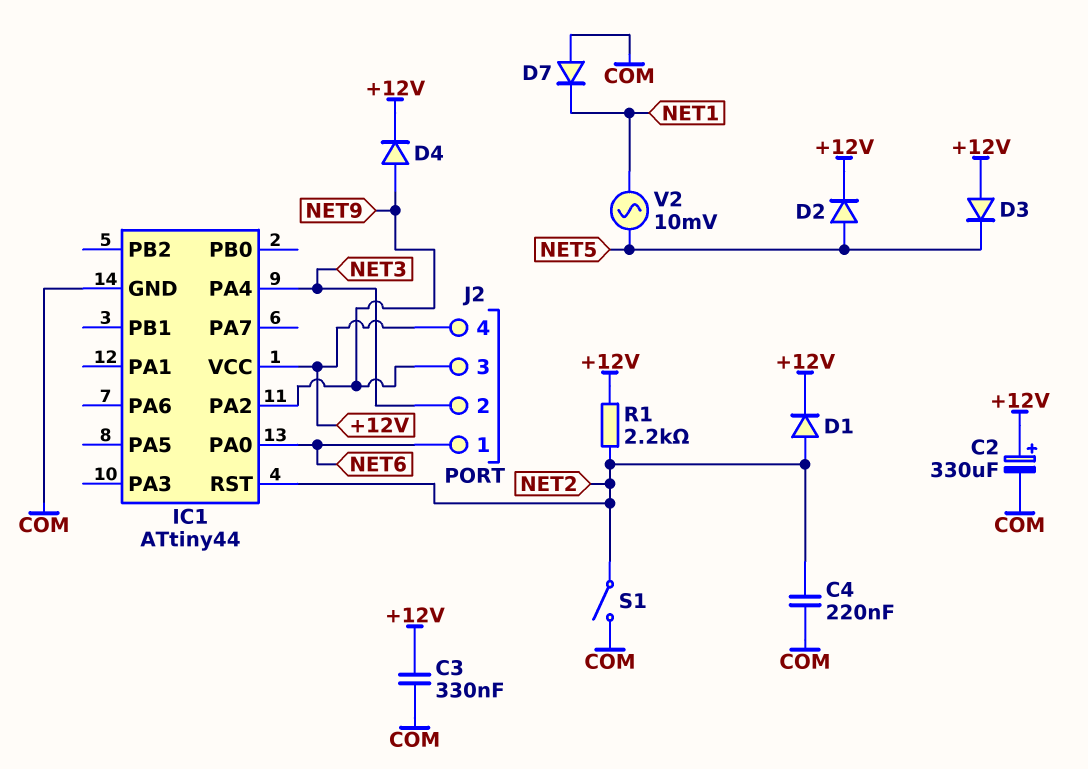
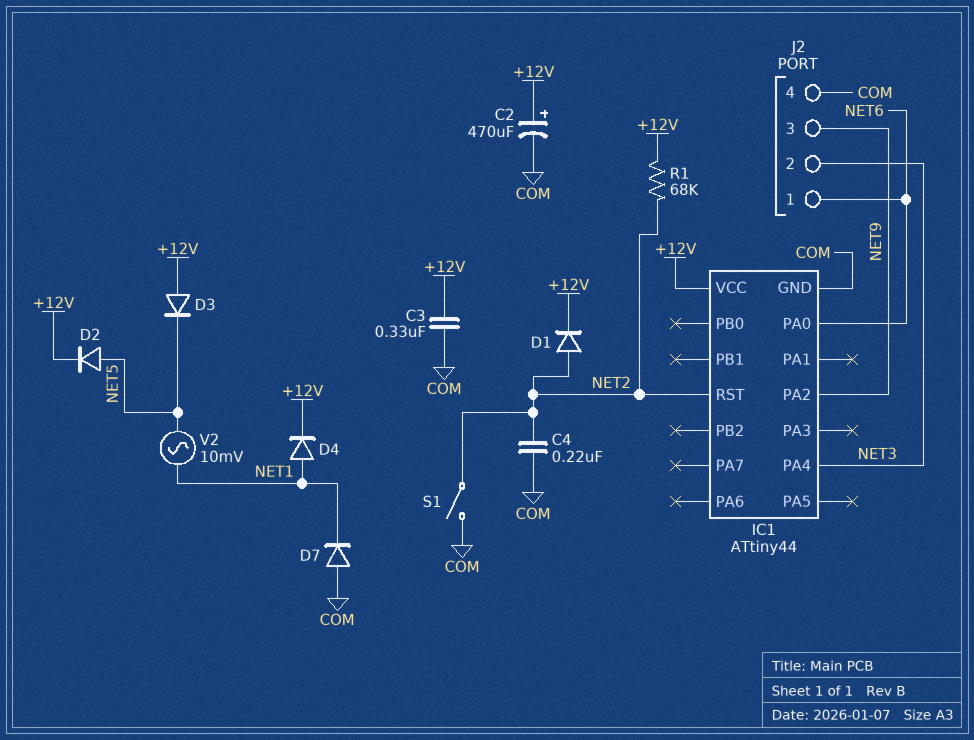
C2: 330uF (plus +12V, minus COM) -> 470uF (plus +12V, minus COM)
D4: diode (A NET9, K +12V) -> diode (A NET1, K +12V)
J2 pin 4: +12V -> COM
R1: 2.2k (+12V, NET2) -> 68k (+12V, NET2)

